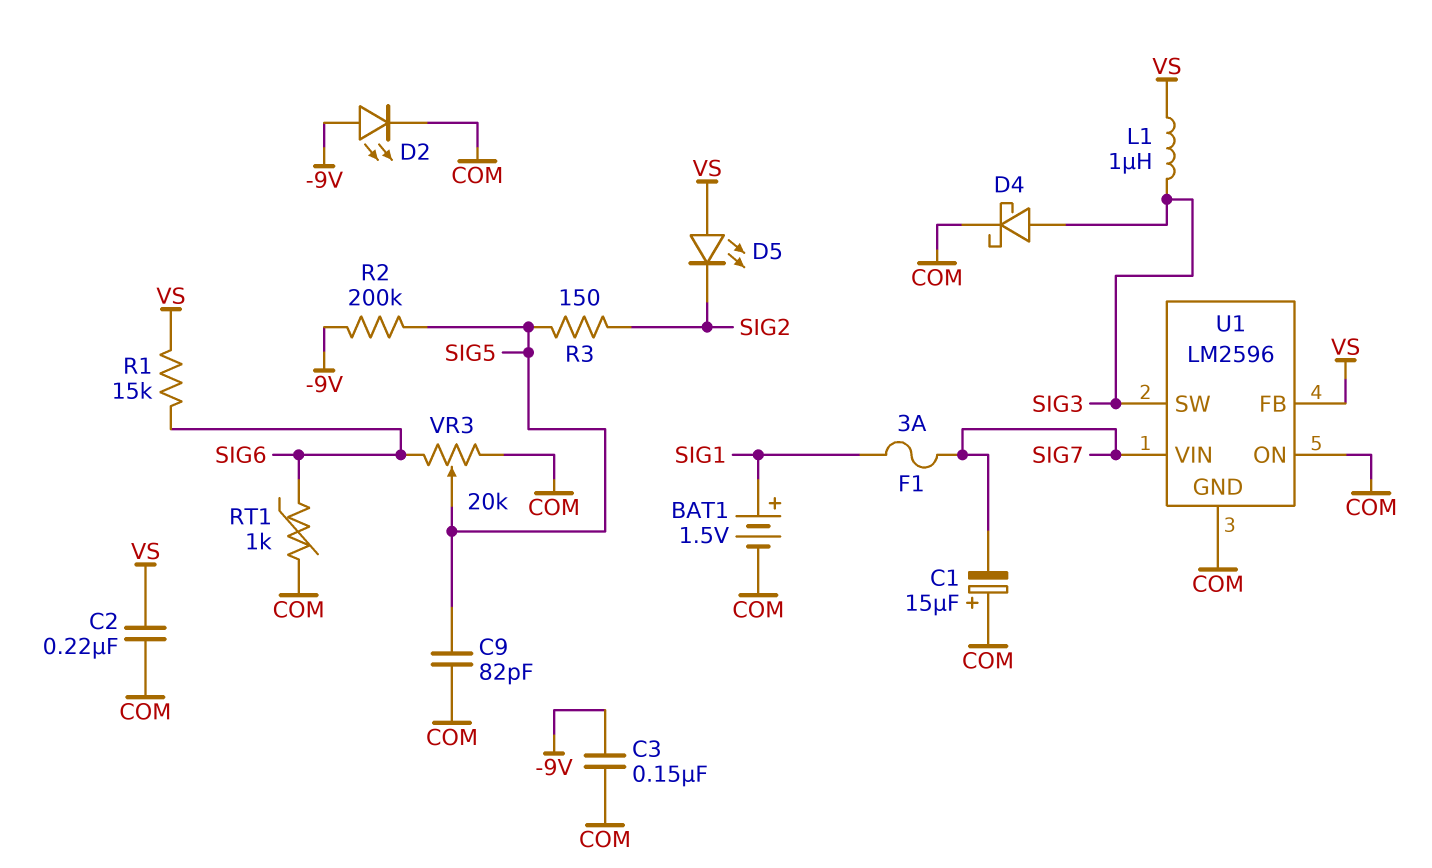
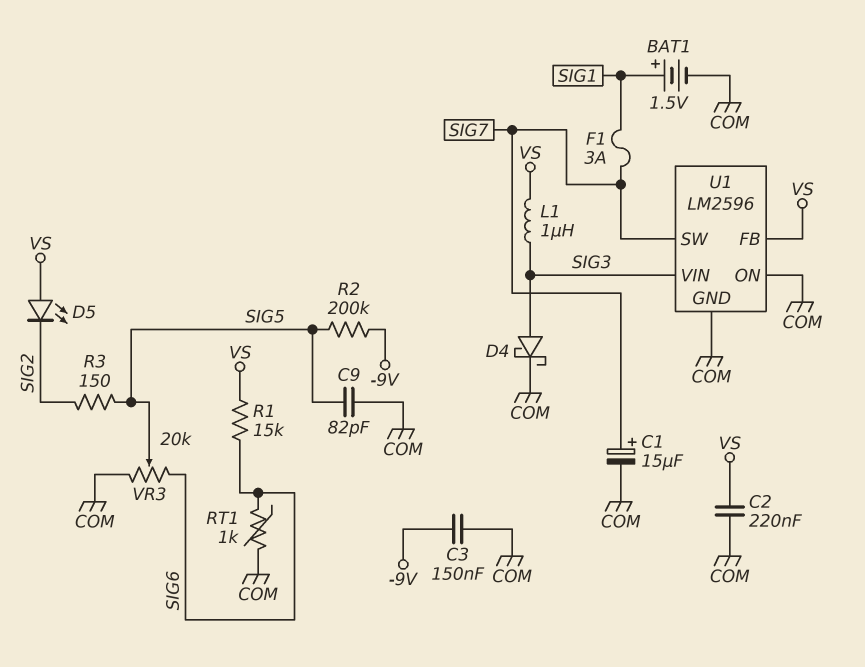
C1: 15uF (plus COM, minus SIG7) -> 15uF (plus SIG7, minus COM)
D2: LED (A -9V, K COM) -> none
U1 pin SW: SIG3 -> SIG7
U1 pin VIN: SIG7 -> SIG3

